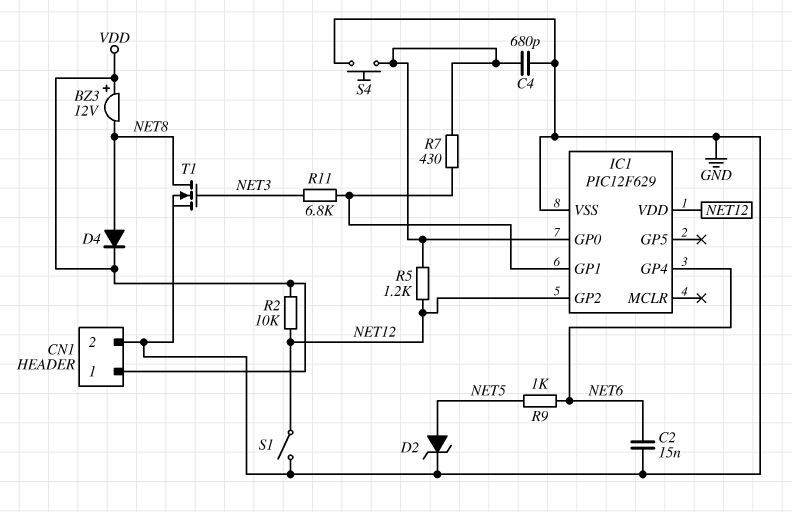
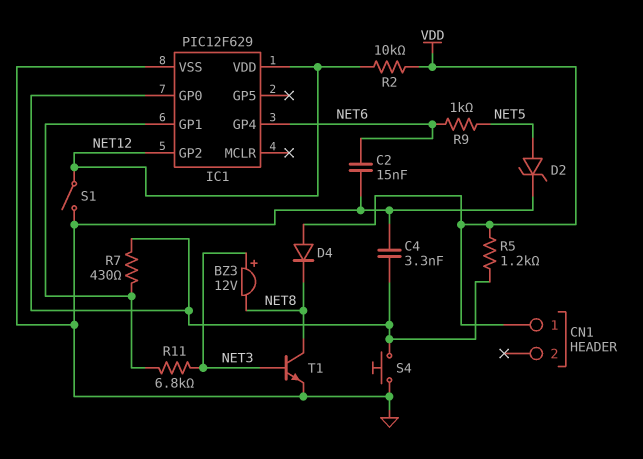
BZ3: buzzer 12V (plus VDD, minus NET8) -> buzzer 12V (plus NET3, minus NET8)
C4: 680pF (GND, IC1/GP0) -> 3.3nF (GND, IC1/GP0)
CN1 pin 2: GND -> none
D4: diode (A NET8, K VDD) -> diode (A VDD, K NET8)
R5: 1.2k (IC1/GP0, NET12) -> 1.2k (IC1/GP0, VDD)
T1: NMOS (G NET3, D NET8, S GND) -> NPN (B NET3, C NET8, E GND)

